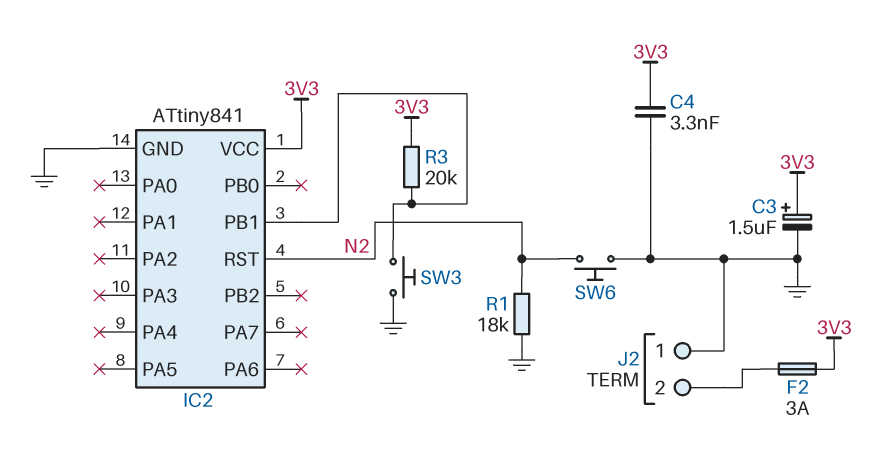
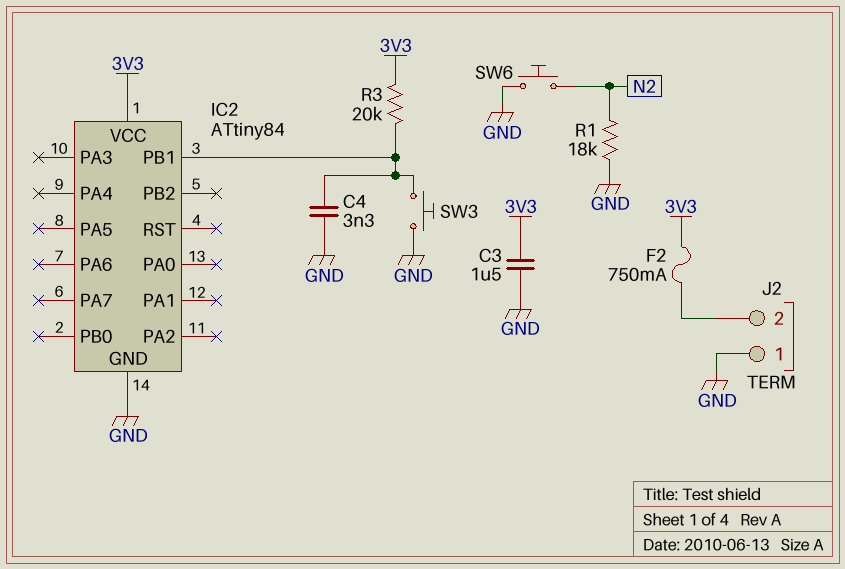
C3: 1.5uF (plus 3V3, minus GND) -> 1.5uF (3V3, GND)
C4: 3.3nF (3V3, GND) -> 3.3nF (GND, IC2/PB1)
F2: 3A (3V3, J2/2) -> 750mA (3V3, J2/2)
IC2: ATtiny841 -> ATtiny84
IC2 pin RST: N2 -> none

